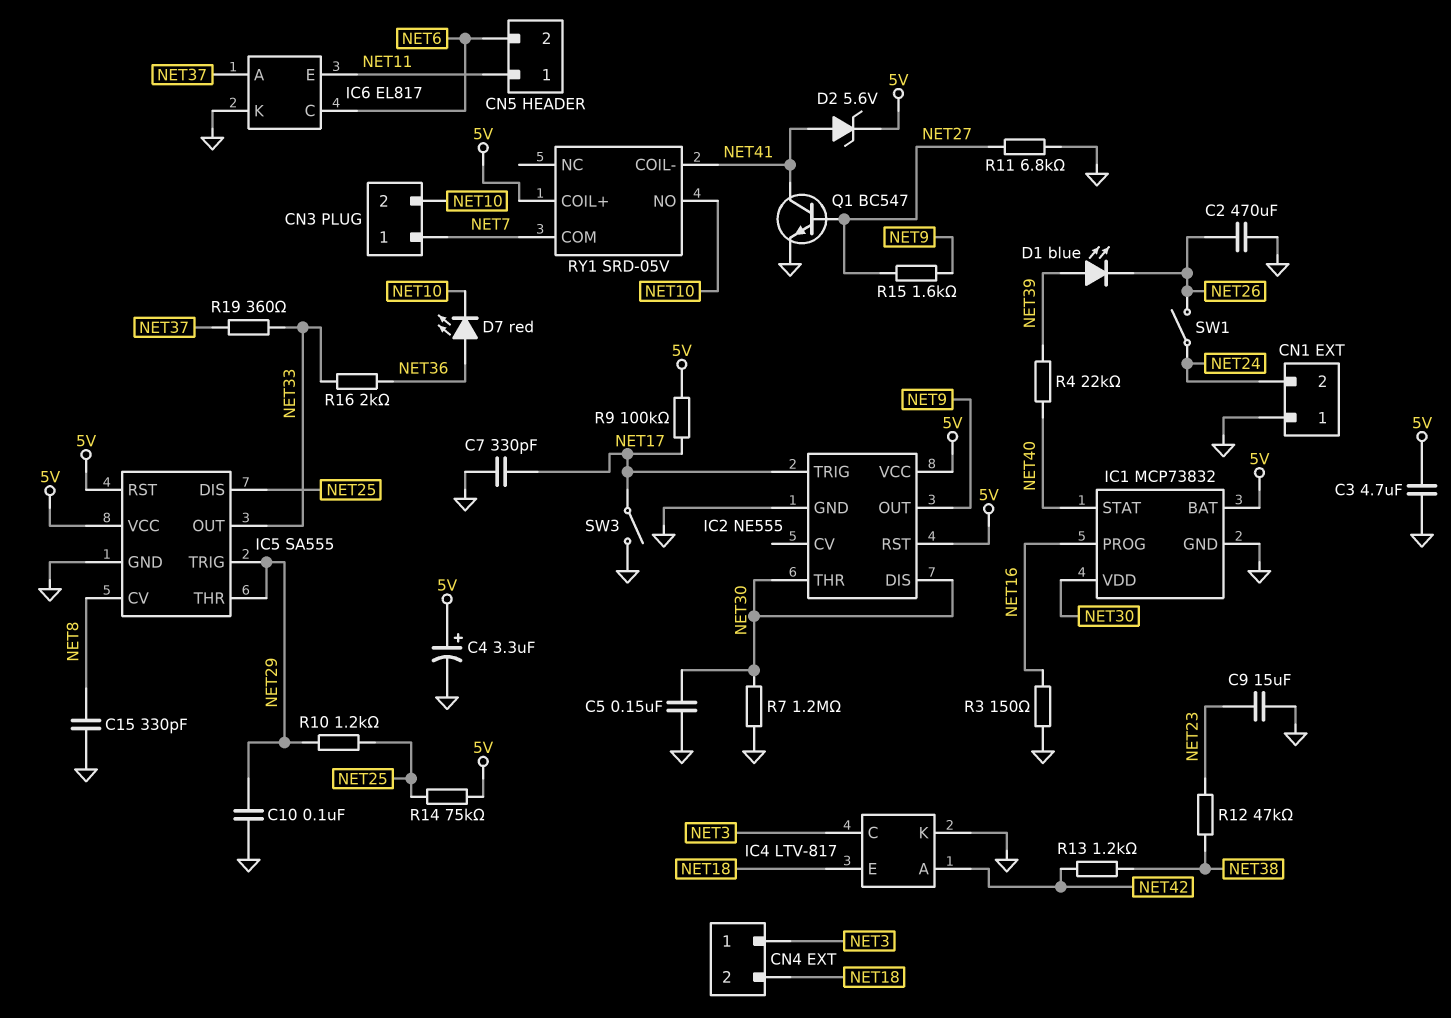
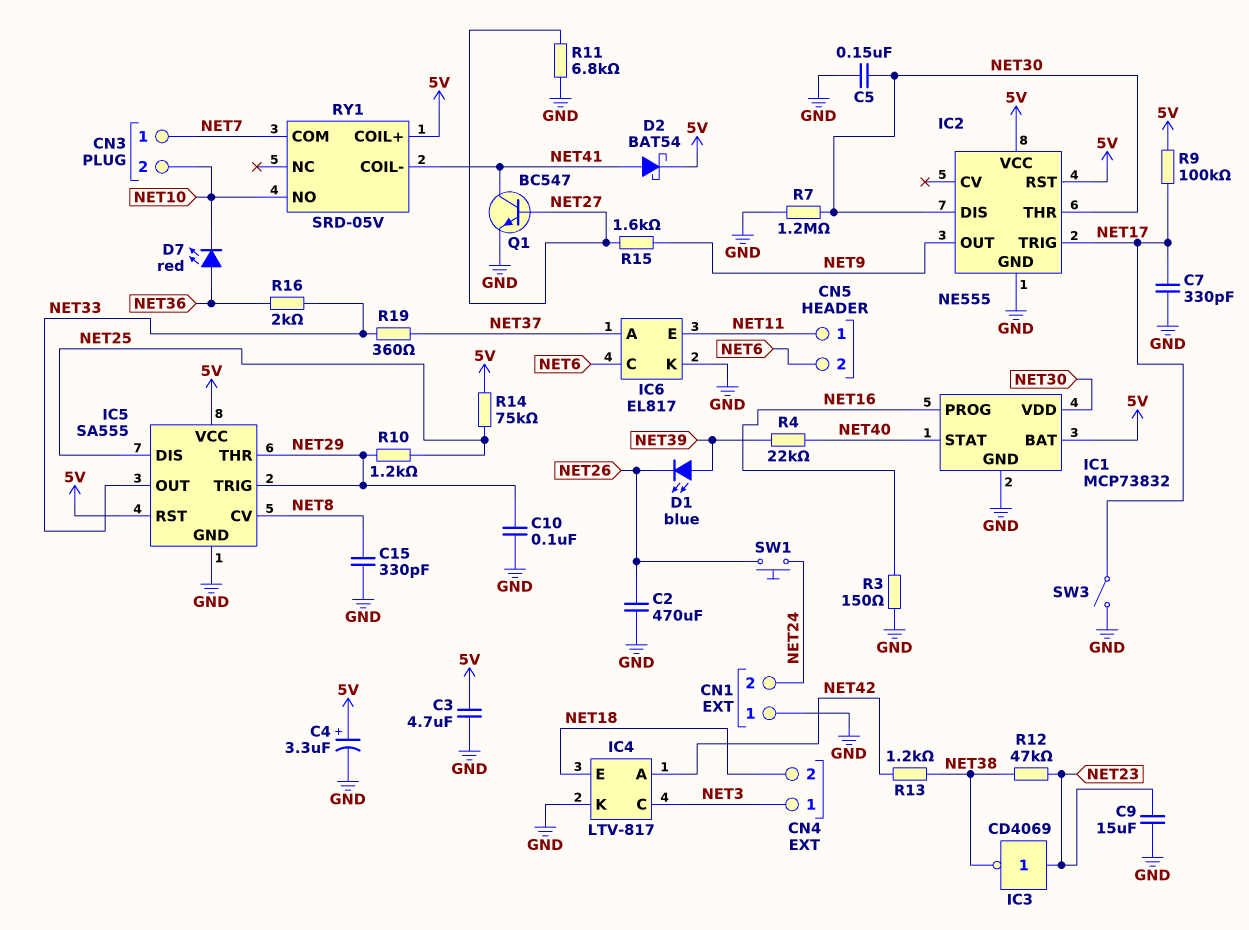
D2: zener 5.6V (A NET41, K 5V) -> schottky BAT54 (A NET41, K 5V)
IC3: none -> NOT CD4069 (in NET23, out NET38)
SW1: switch (NET24, NET26) -> button (NET24, NET26)

